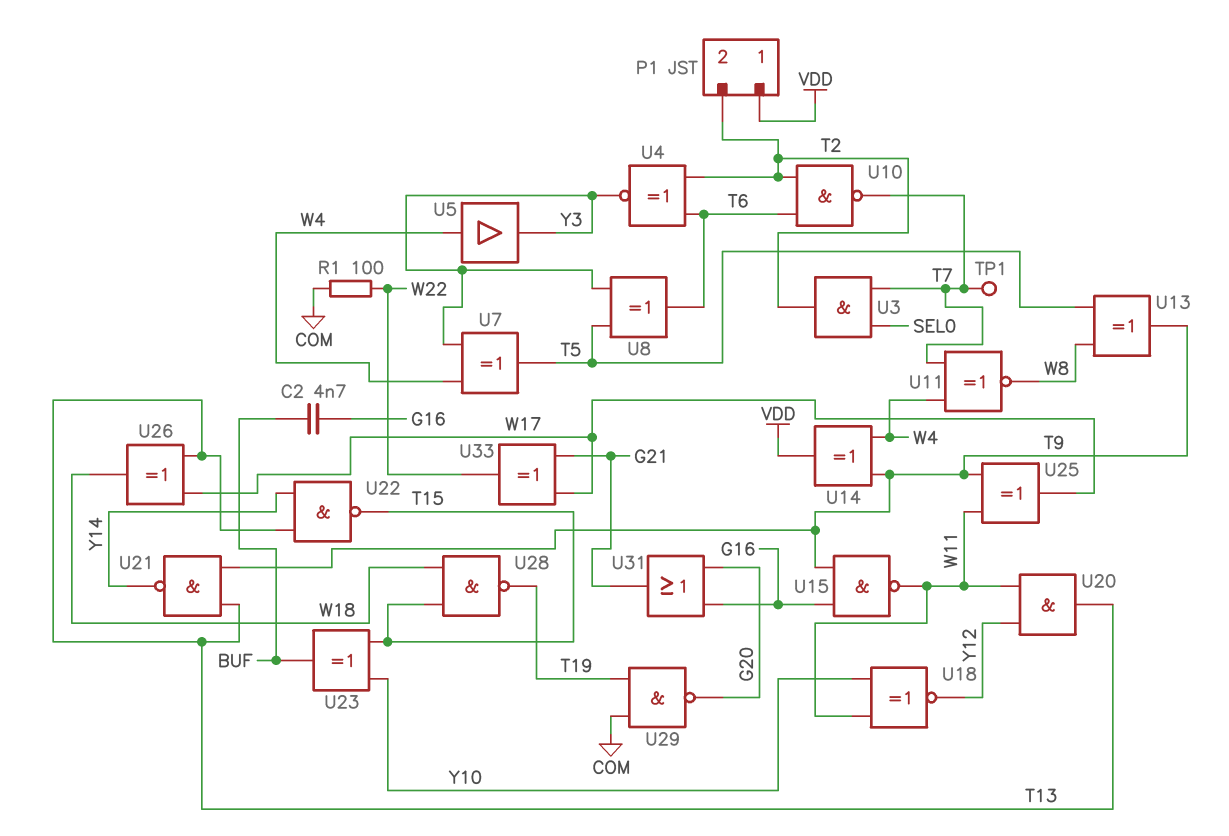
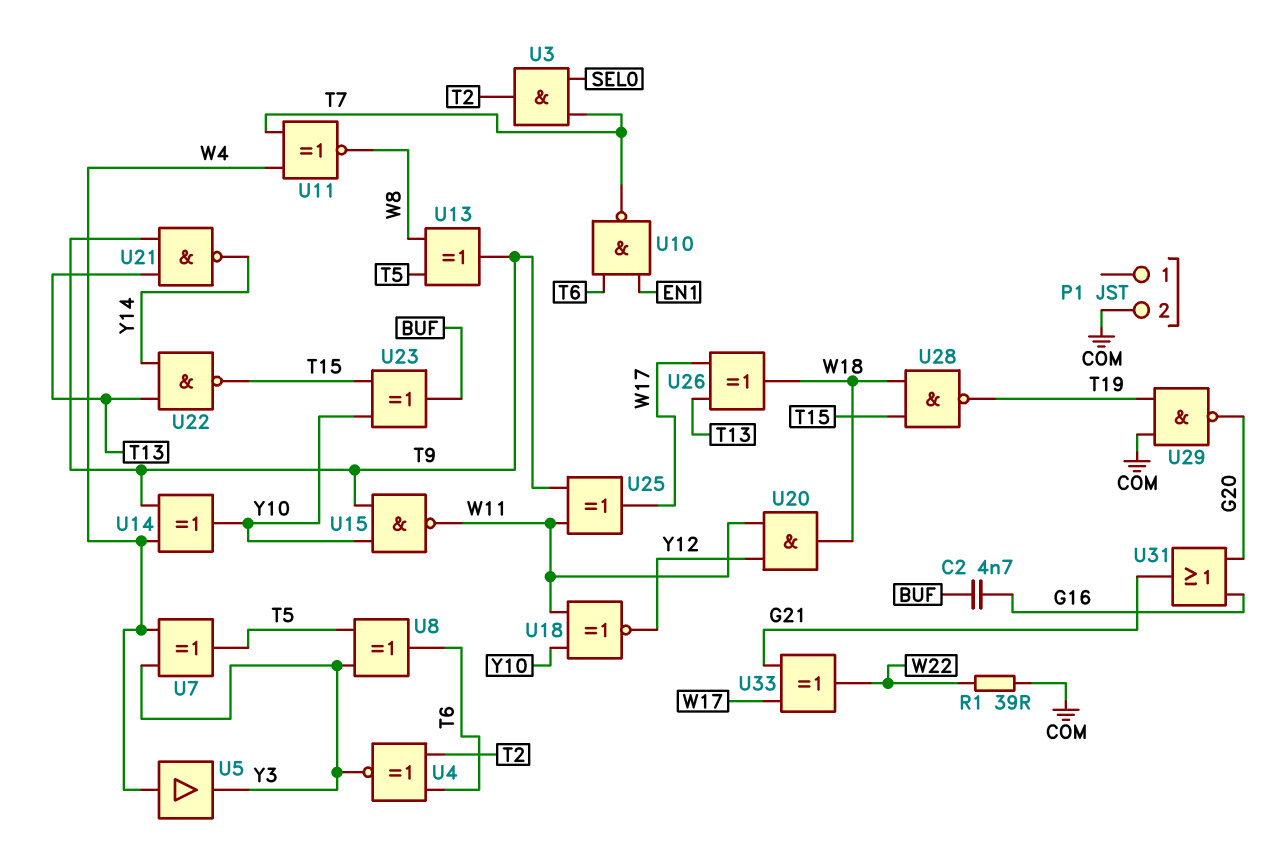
P1 pin 1: VDD -> none
P1 pin 2: T2 -> COM
R1: 100 (COM, W22) -> 39 (COM, W22)
TP1: test point (T7) -> none
U10: NAND (in T2, in T6, out T7) -> NAND (in EN1, in T6, out T7)
U14: XOR (in T9, in W4, out VDD) -> XOR (in T9, in W4, out Y10)
U15: NAND (in G16, in T9, out W11) -> NAND (in T9, in Y10, out W11)
U20: AND (in W11, in Y12, out T13) -> AND (in W11, in Y12, out W18)

